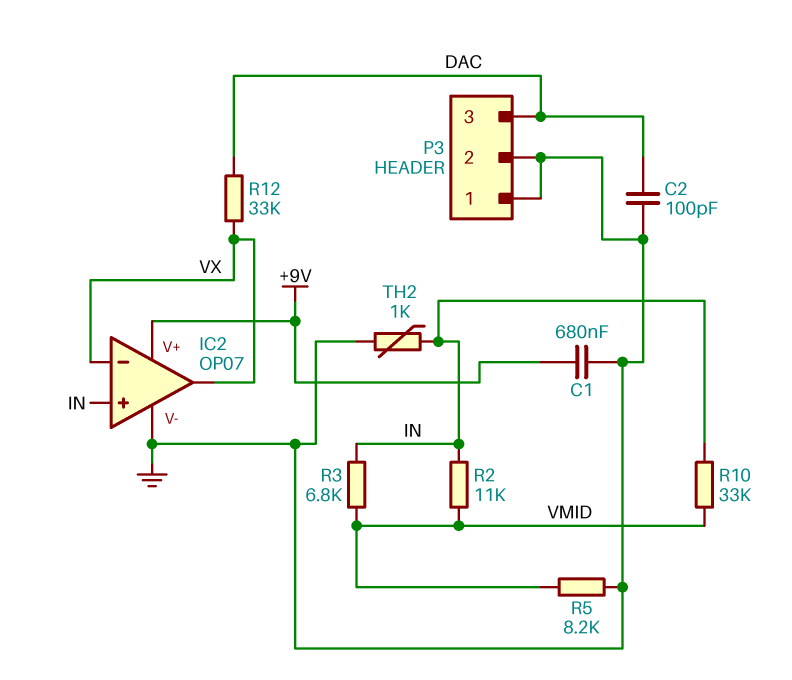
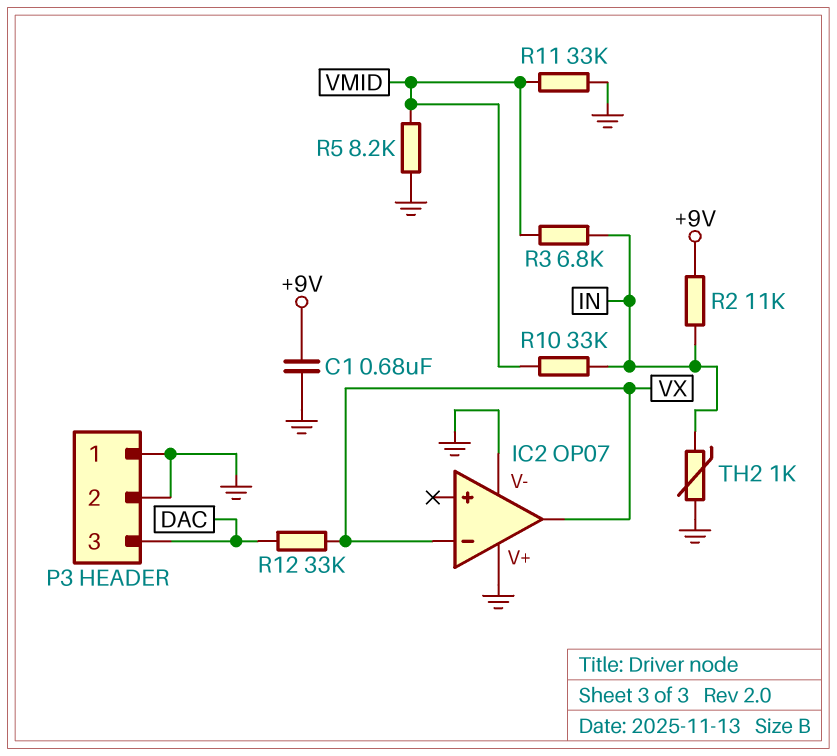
C2: 100pF (DAC, GND) -> none
IC2 pin V+: +9V -> GND
IC2 pin in+: IN -> none
R2: 11k (IN, VMID) -> 11k (+9V, IN)
R11: none -> 33k (GND, VMID)

